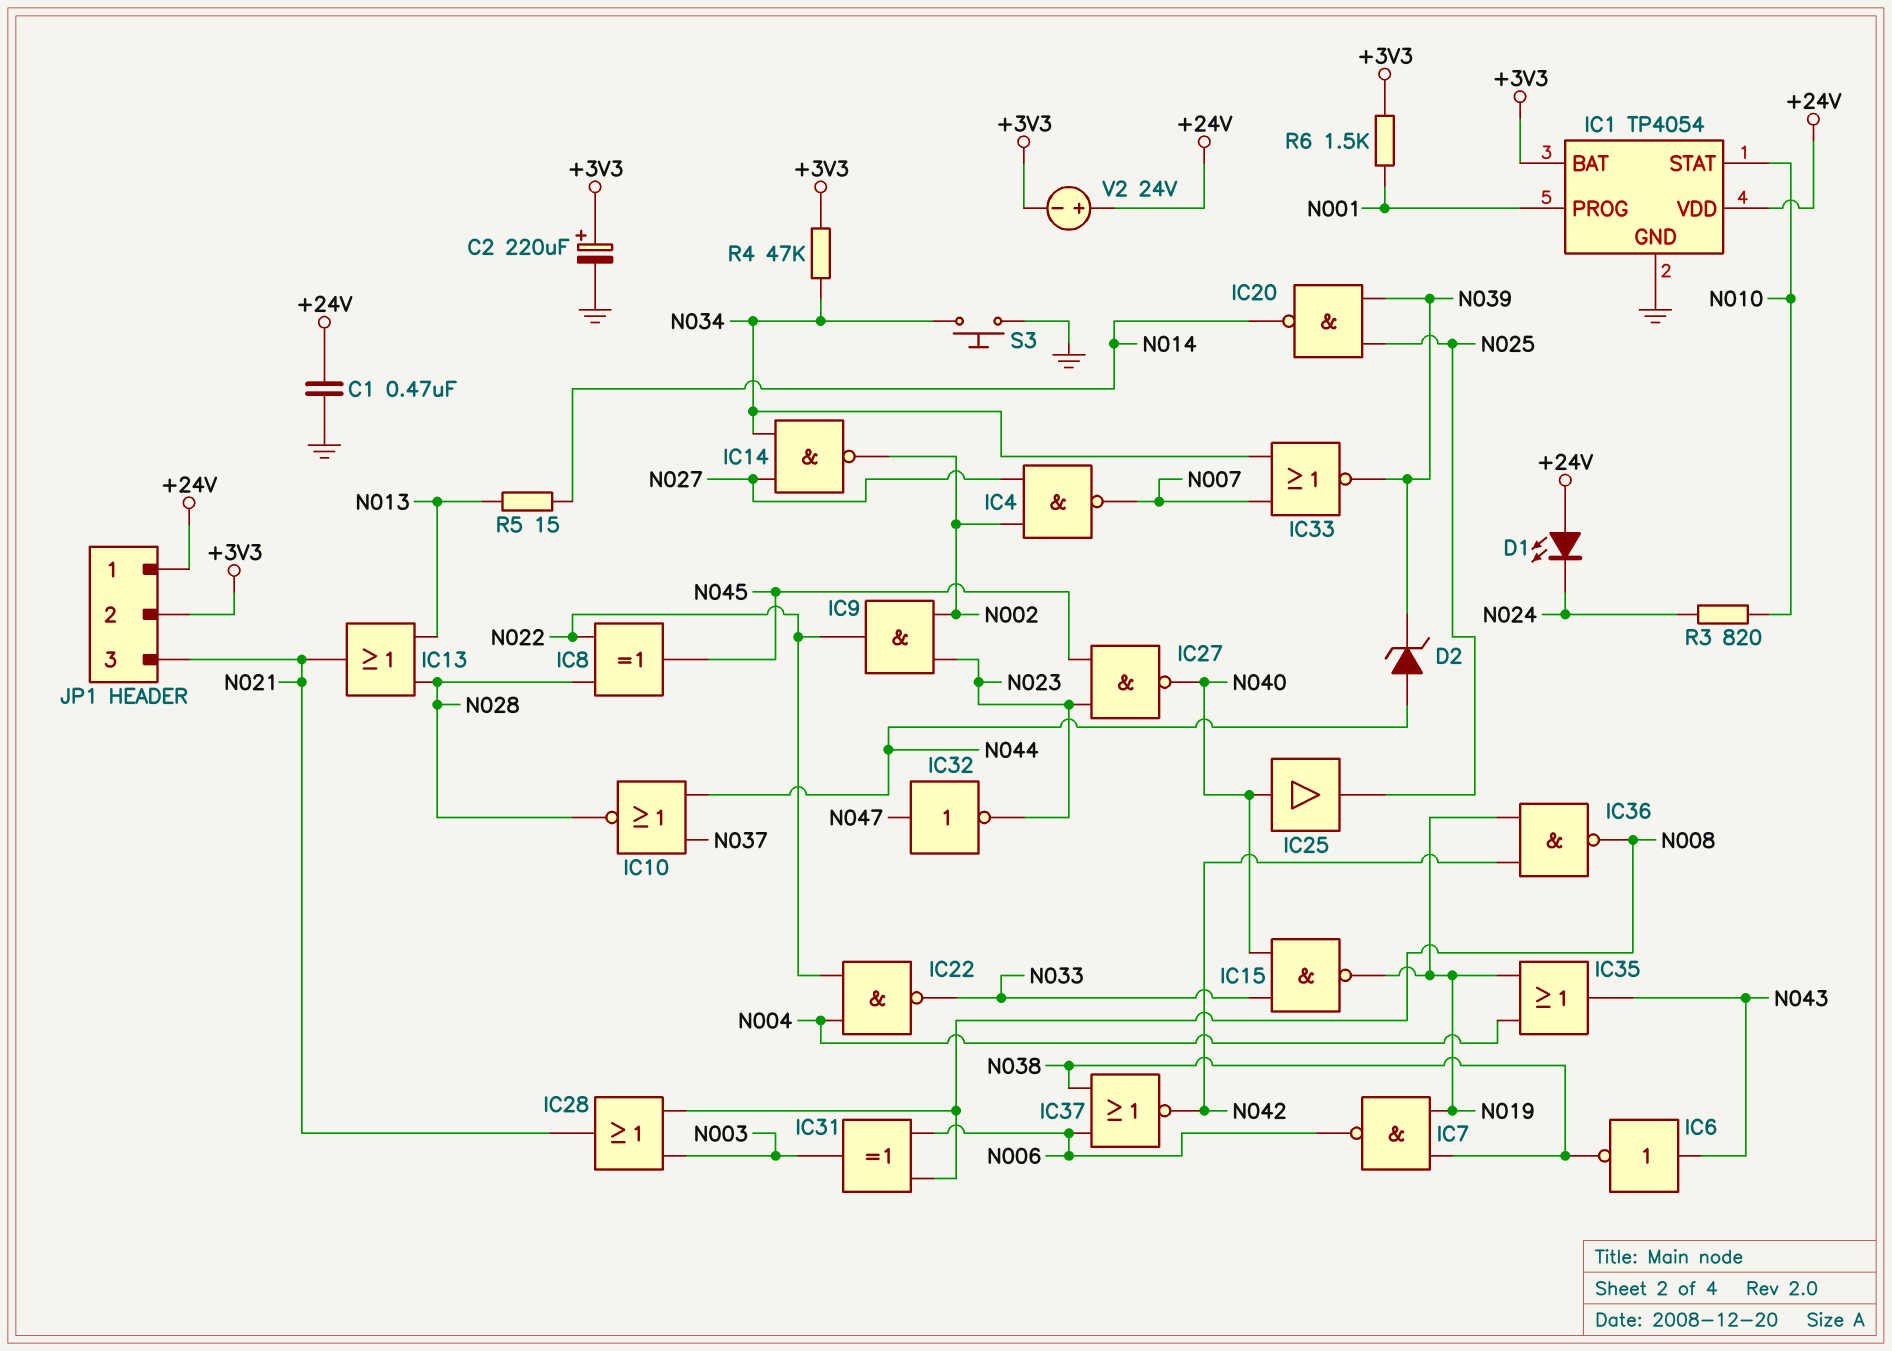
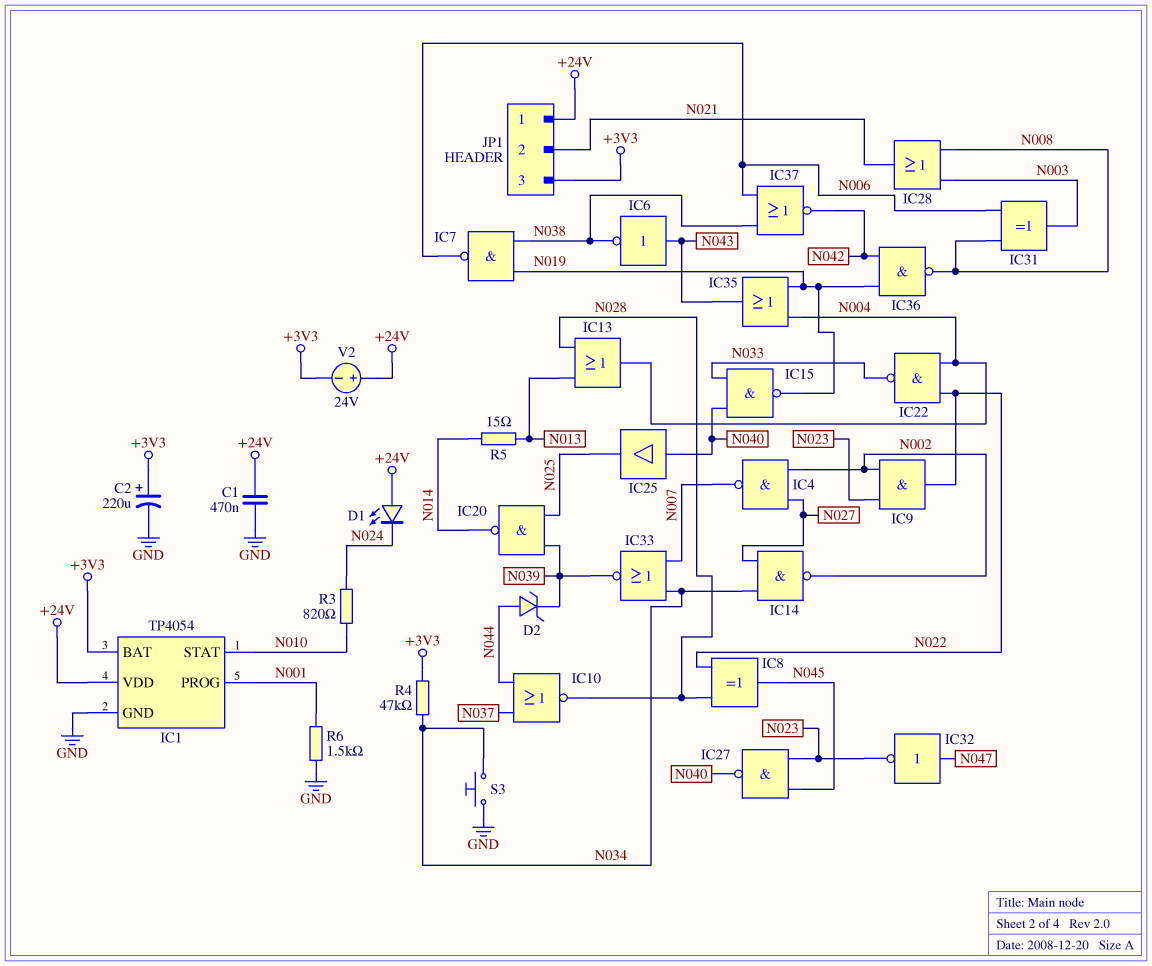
IC13: OR (in N013, in N028, out N021) -> OR (in N013, in N028, out N004)
JP1 pin 2: +3V3 -> N021
JP1 pin 3: N021 -> +3V3
R6: 1.5k (+3V3, N001) -> 1.5k (GND, N001)

